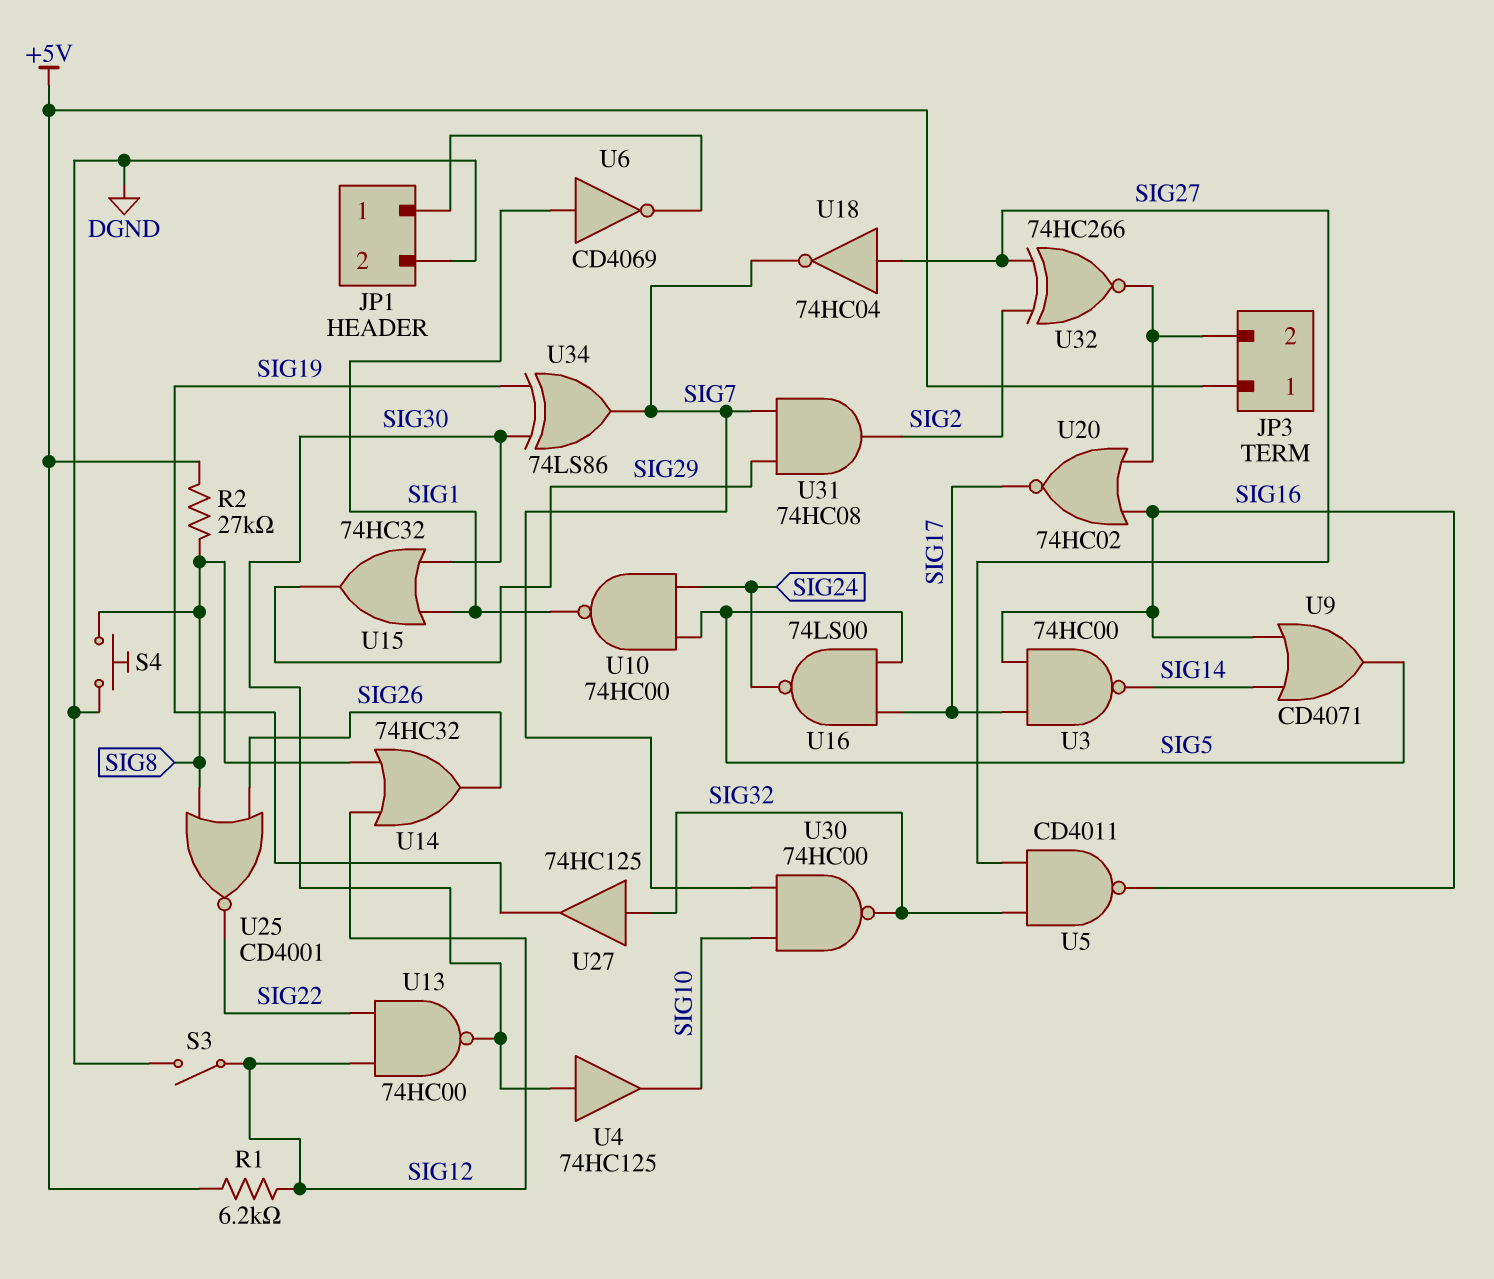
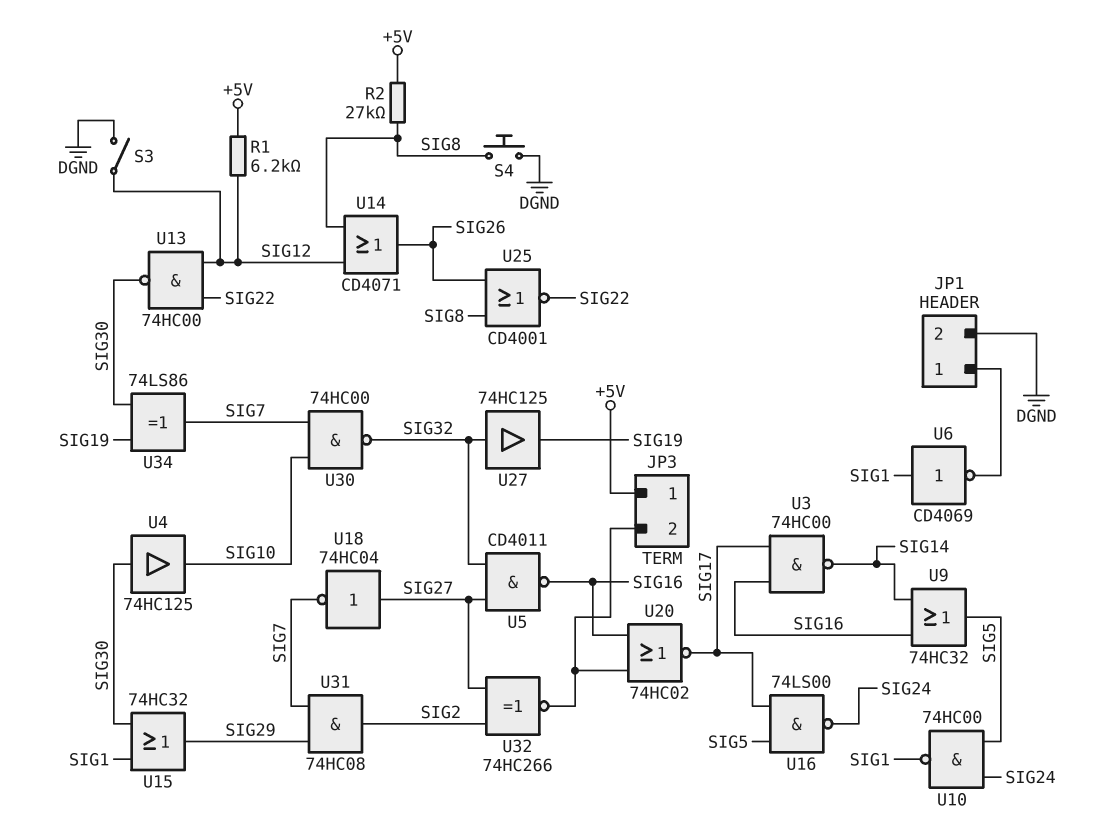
U9: OR CD4071 (in SIG14, in SIG16, out SIG5) -> OR 74HC32 (in SIG14, in SIG16, out SIG5)
U14: OR 74HC32 (in SIG8, in SIG12, out SIG26) -> OR CD4071 (in SIG8, in SIG12, out SIG26)

